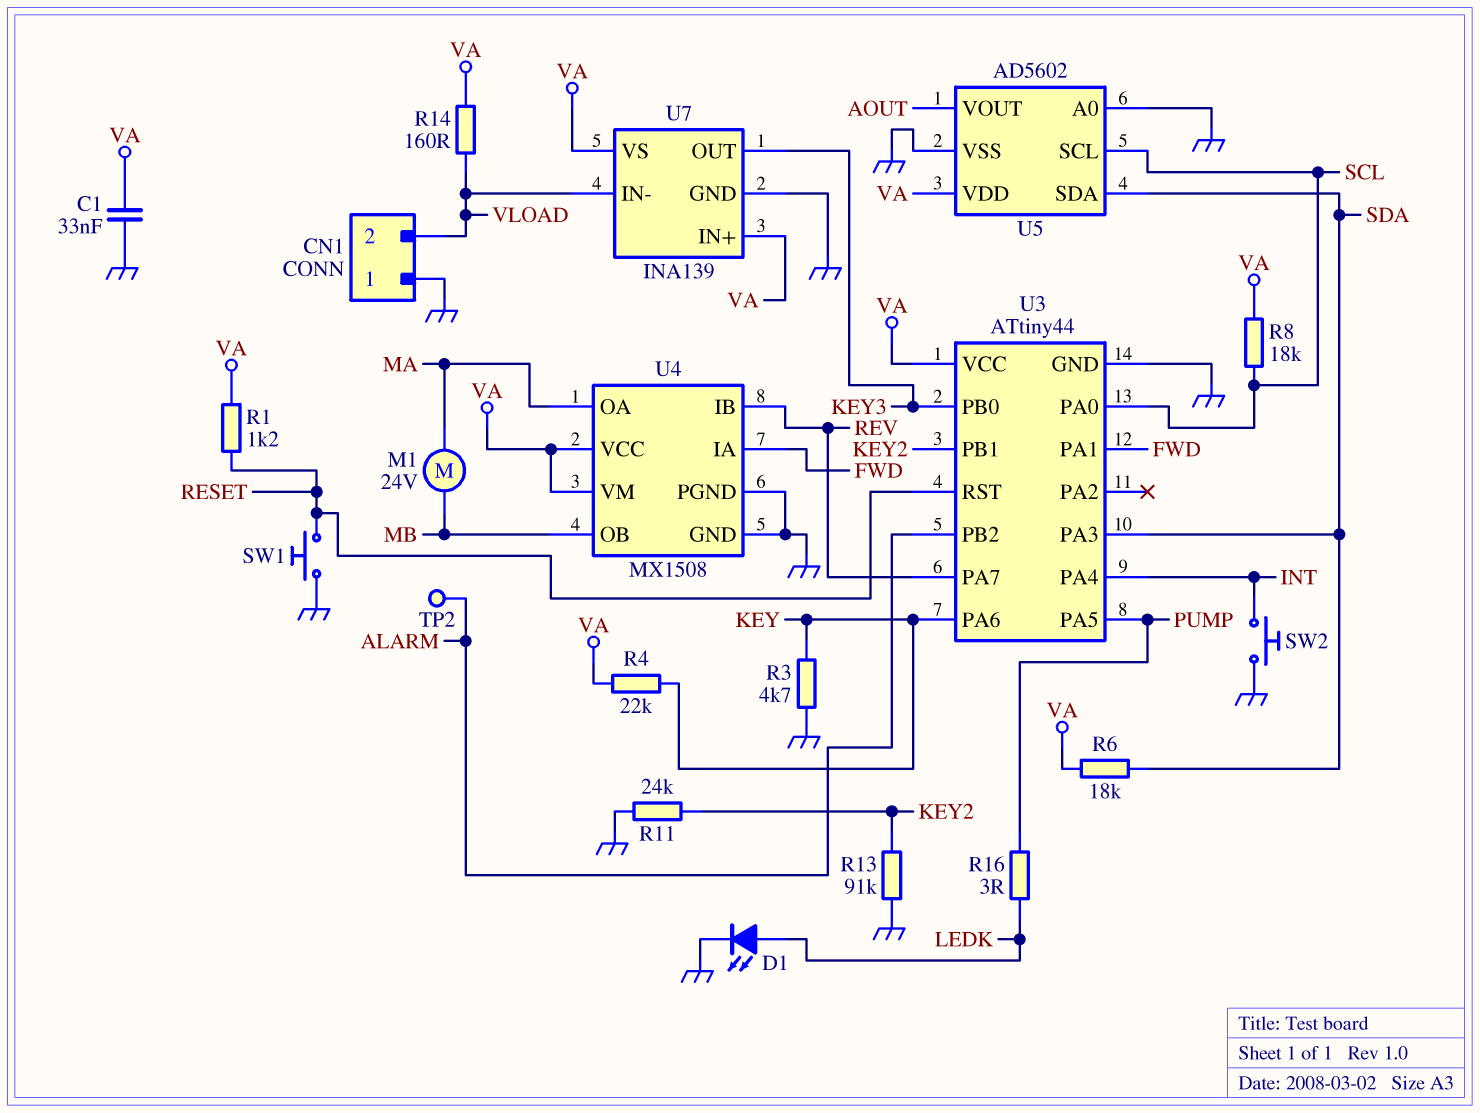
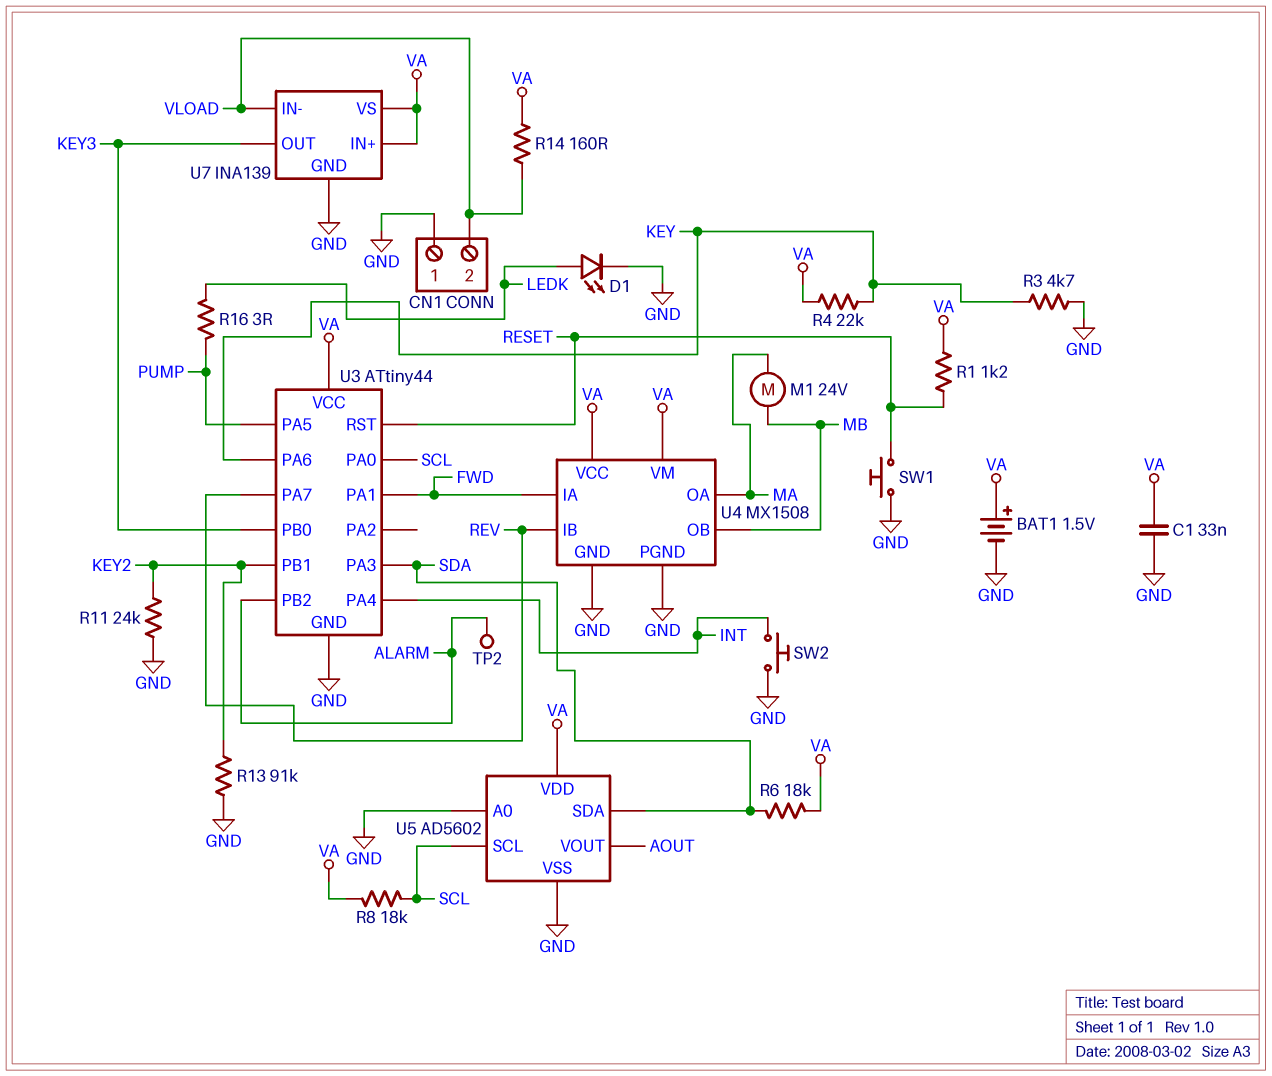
BAT1: none -> 1.5V (plus VA, minus GND)

